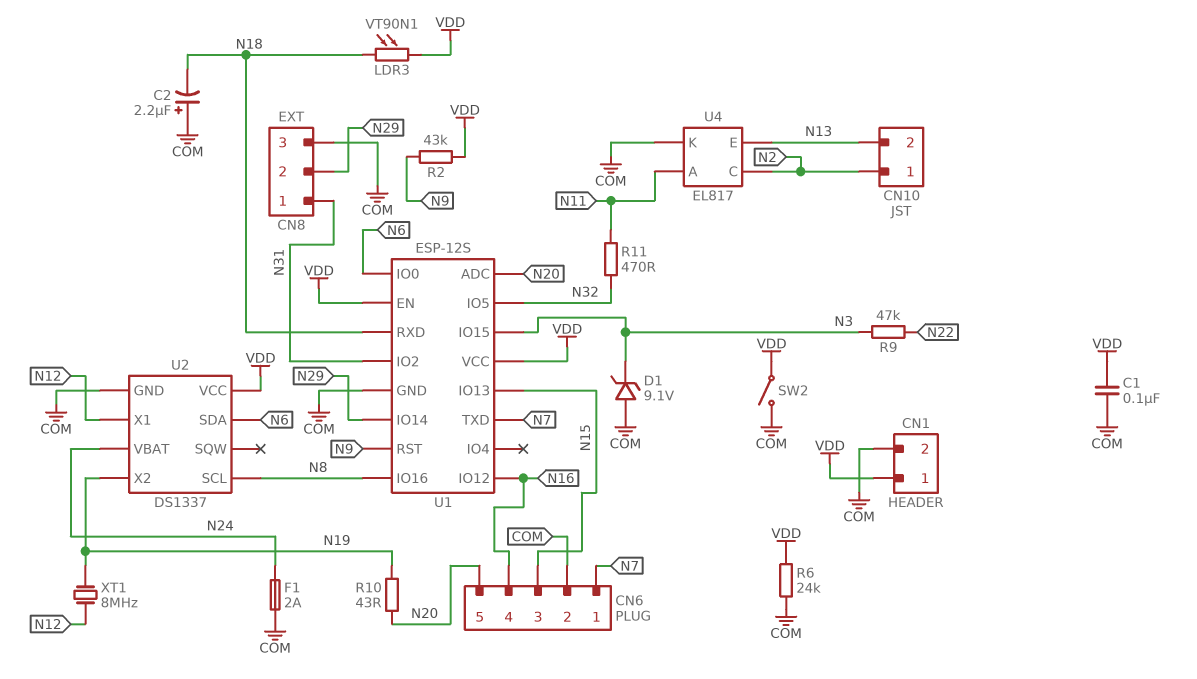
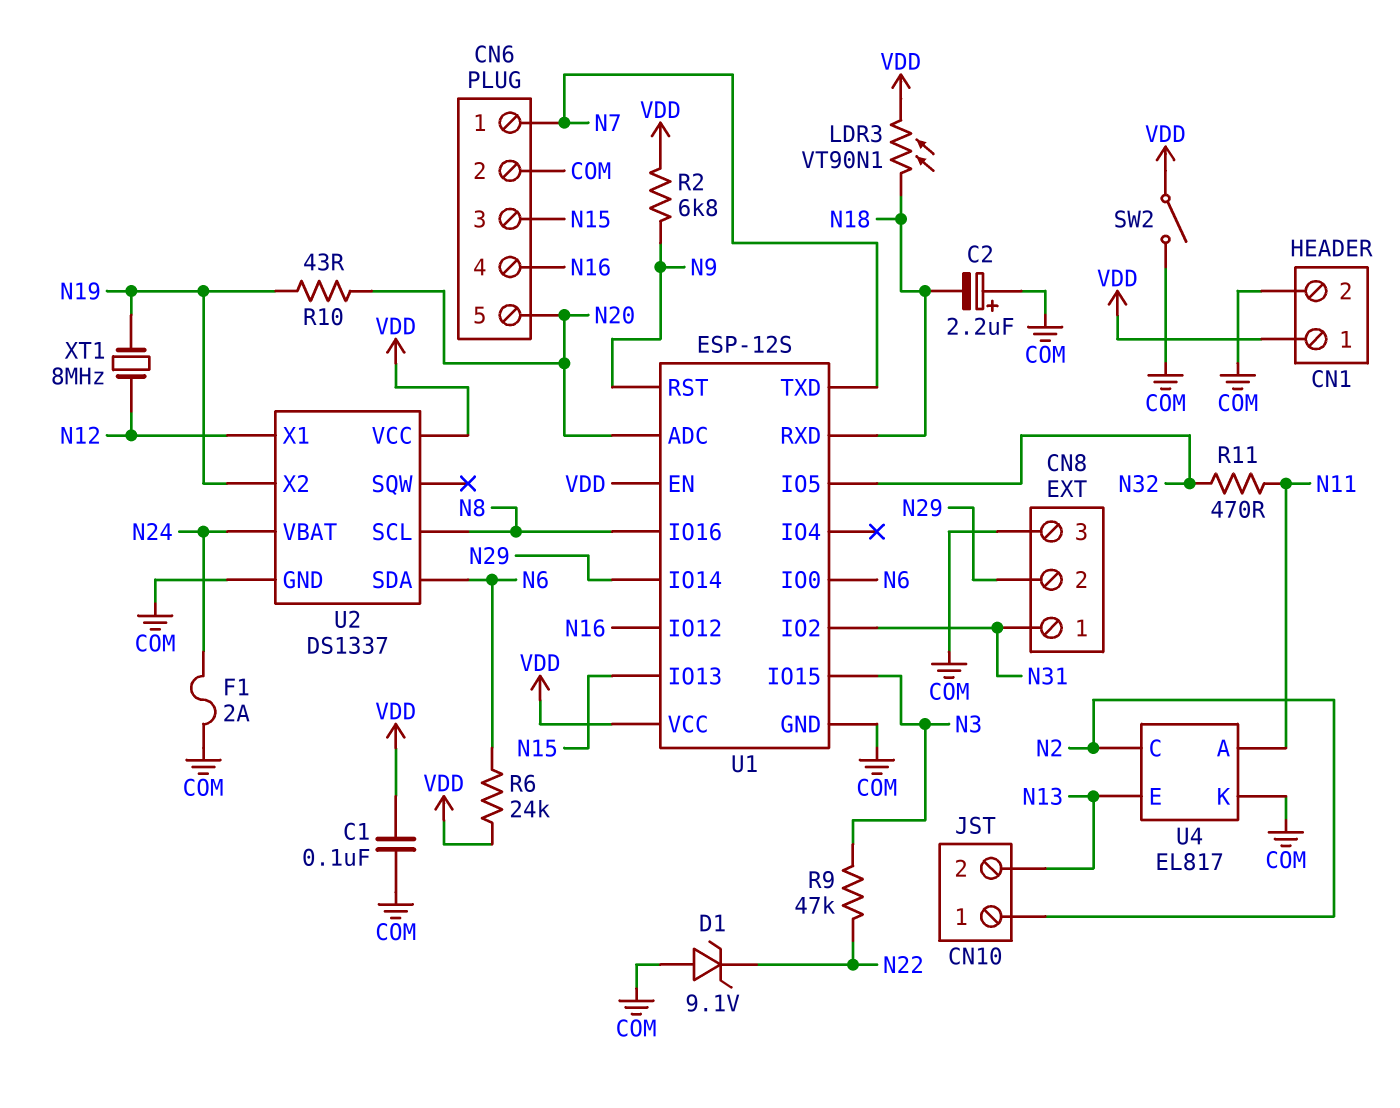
D1: zener 9.1V (A COM, K N3) -> zener 9.1V (A COM, K N22)
R2: 43k (N9, VDD) -> 6.8k (N9, VDD)
R6: 24k (COM, VDD) -> 24k (N6, VDD)

